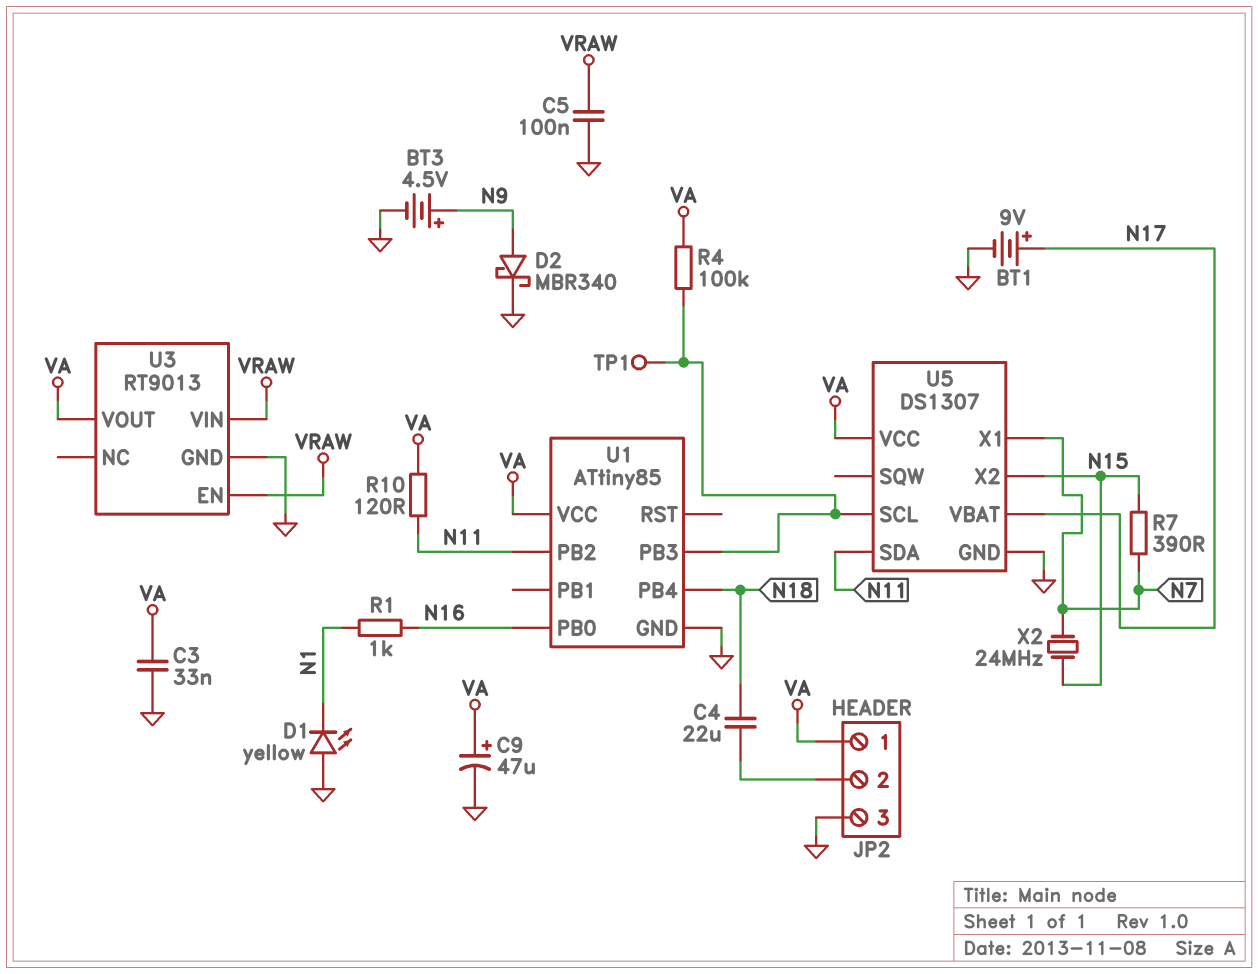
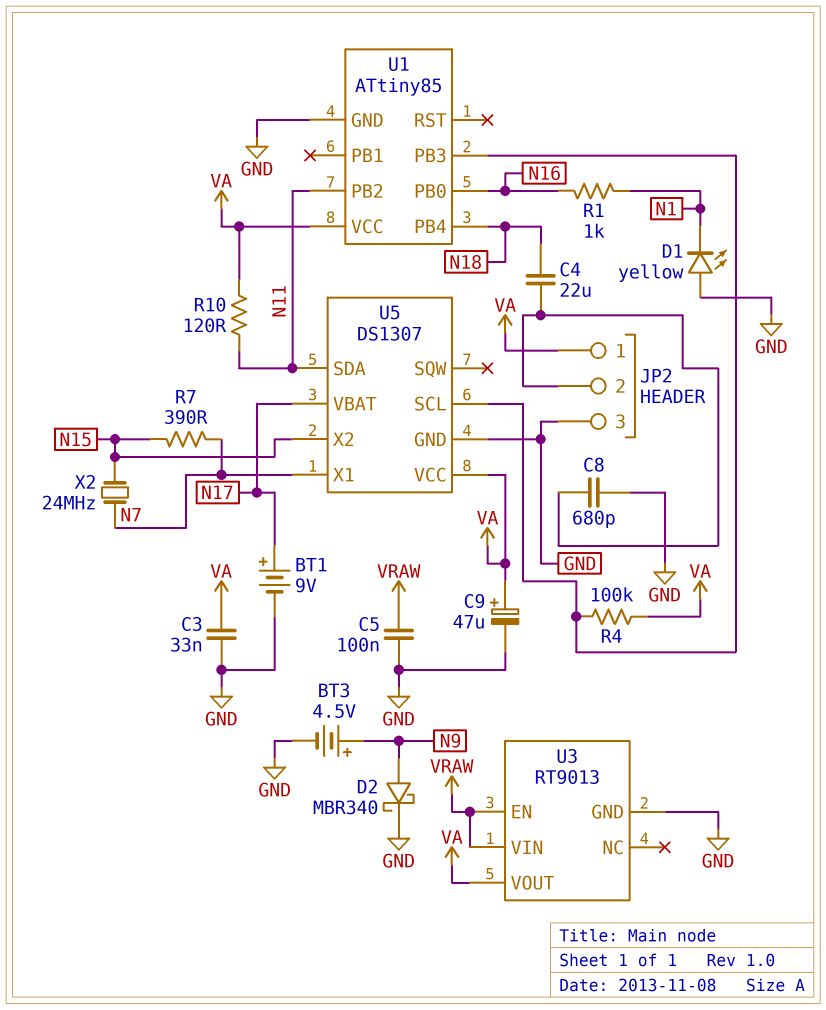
C8: none -> 680pF (GND, JP2/2)
TP1: test point (U1/PB3) -> none

